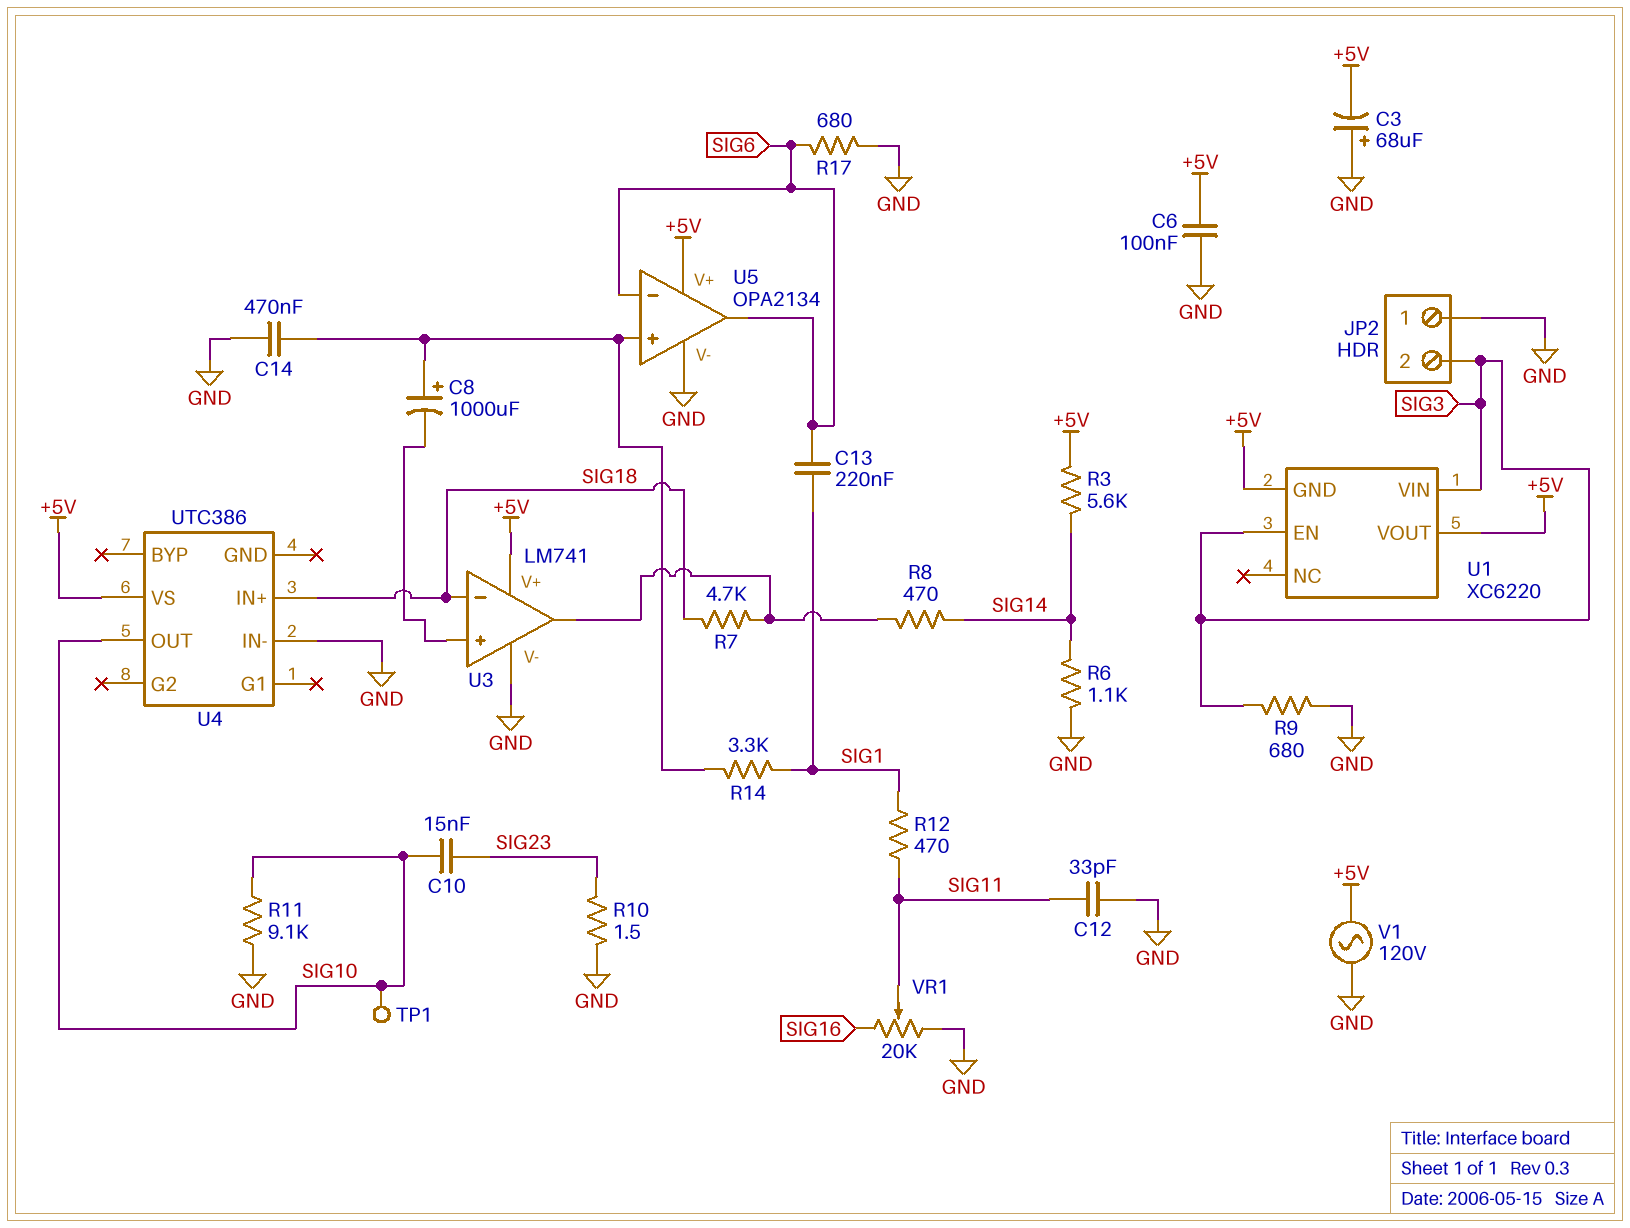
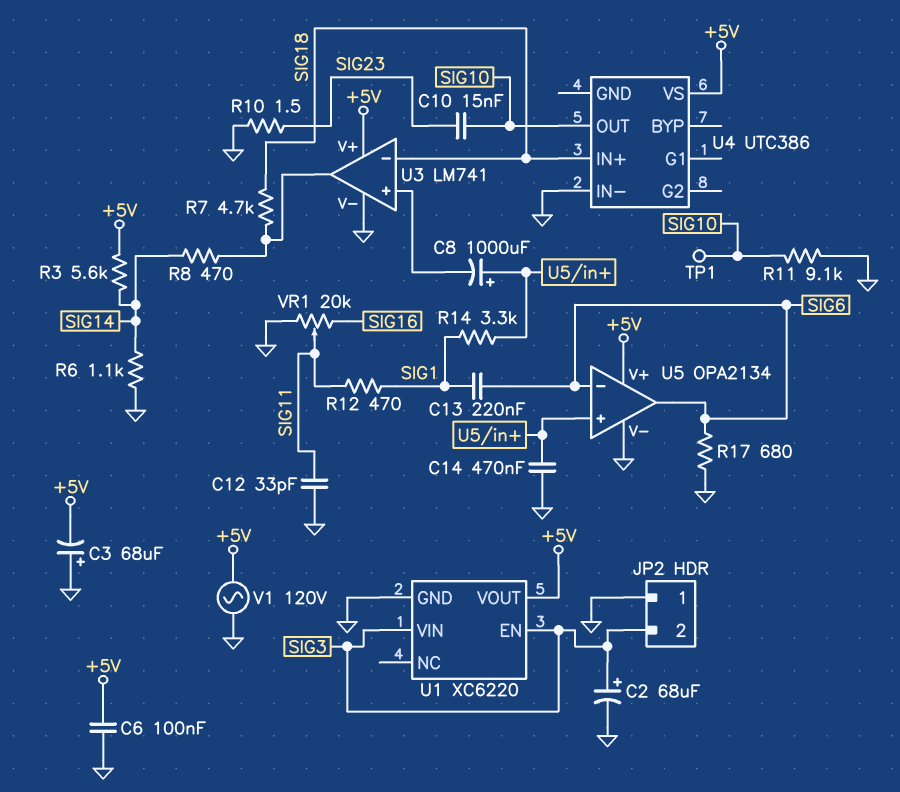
C2: none -> 68uF (plus SIG3, minus GND)
R9: 680 (GND, SIG3) -> none
U1 pin GND: +5V -> GND

